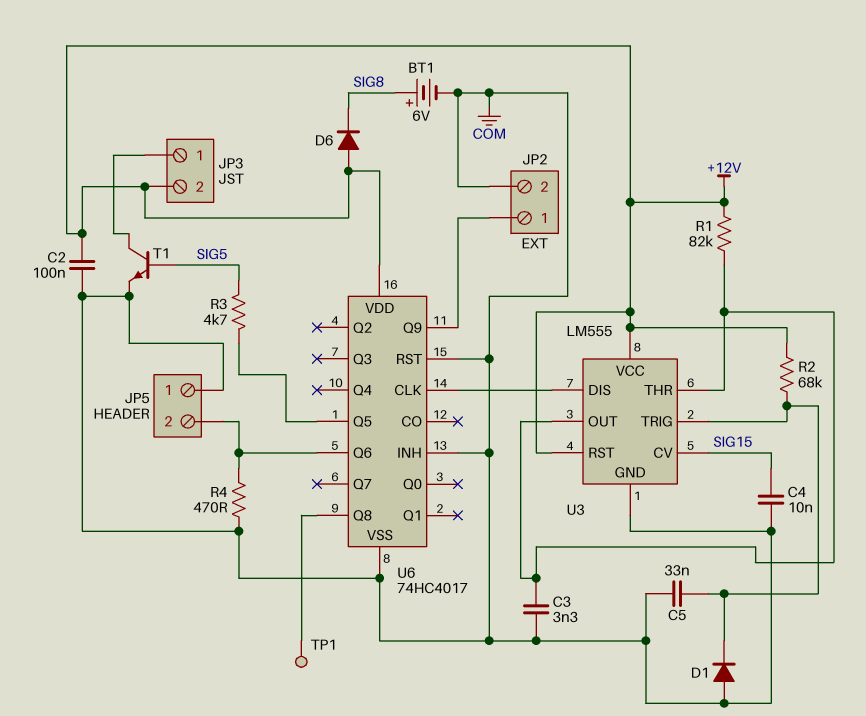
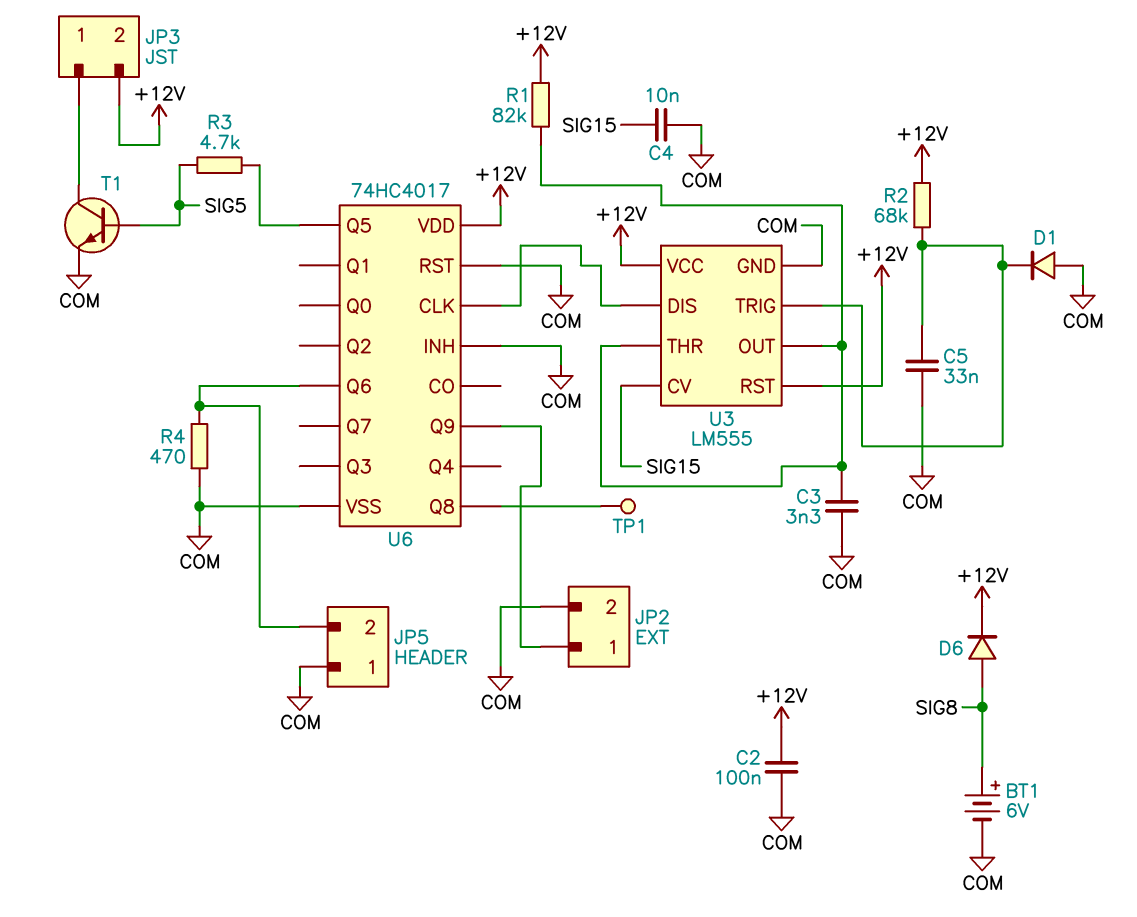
D6: diode (A +12V, K SIG8) -> diode (A SIG8, K +12V)

